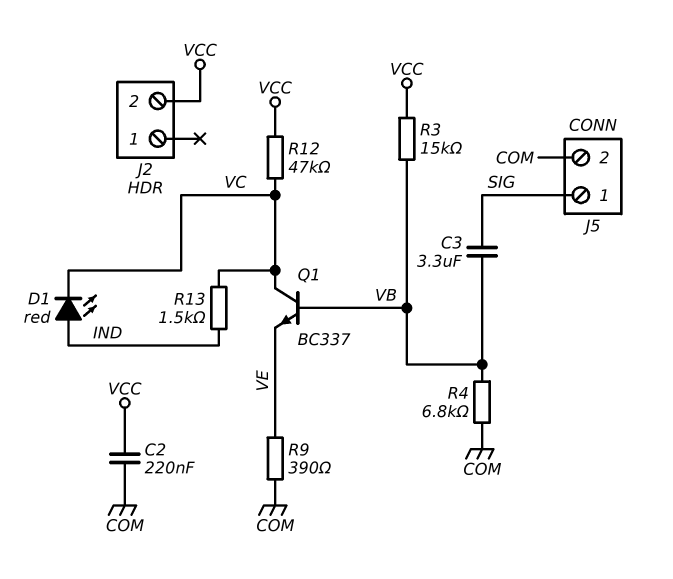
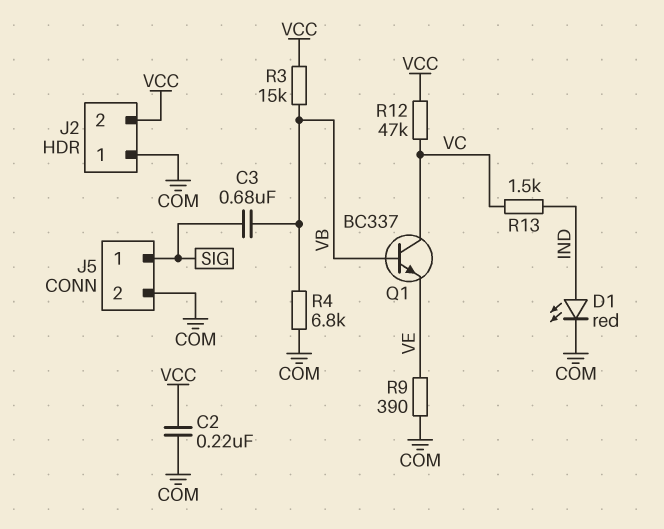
C3: 3.3uF (SIG, VB) -> 680nF (SIG, VB)
D1: LED red (A IND, K VC) -> LED red (A IND, K COM)
J2 pin 1: none -> COM

